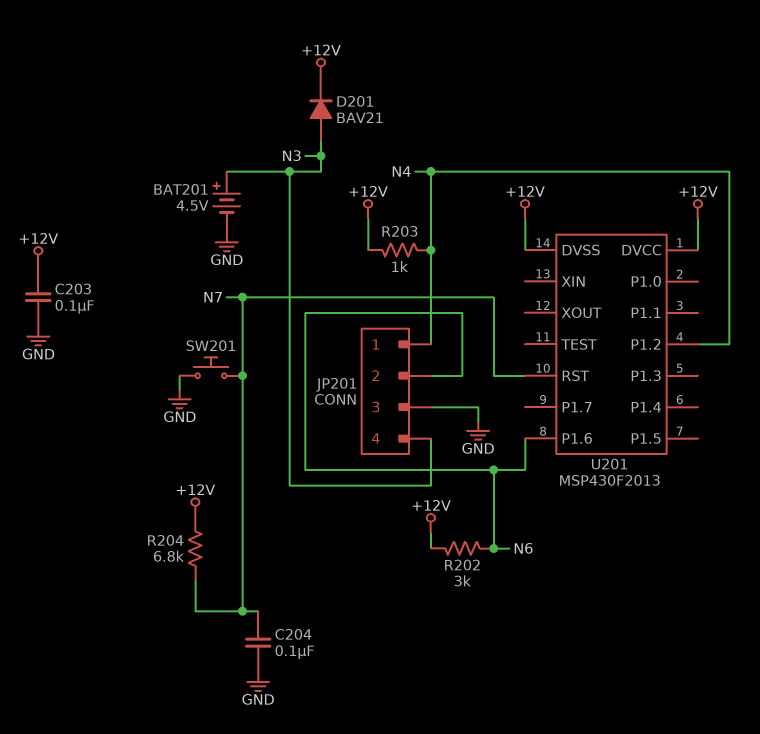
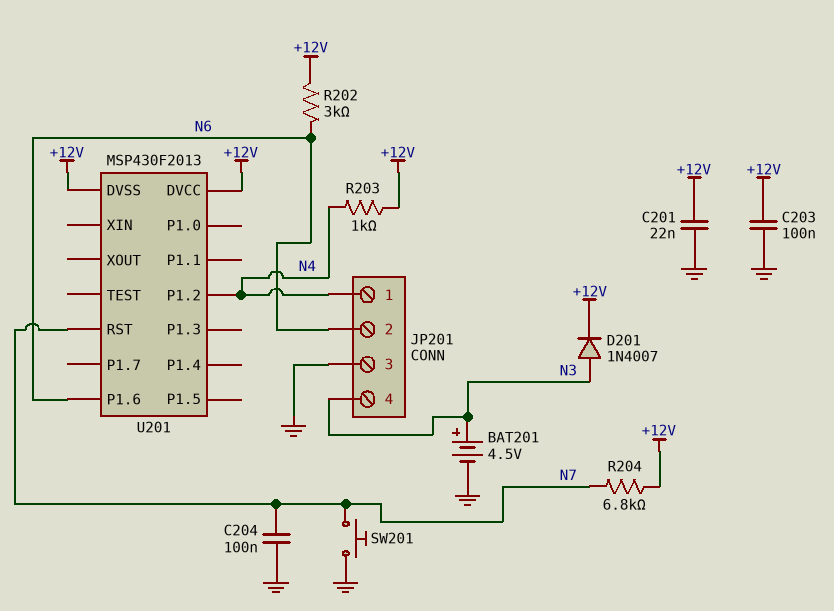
C201: none -> 22nF (+12V, GND)
D201: diode BAV21 (A N3, K +12V) -> diode 1N4007 (A N3, K +12V)

